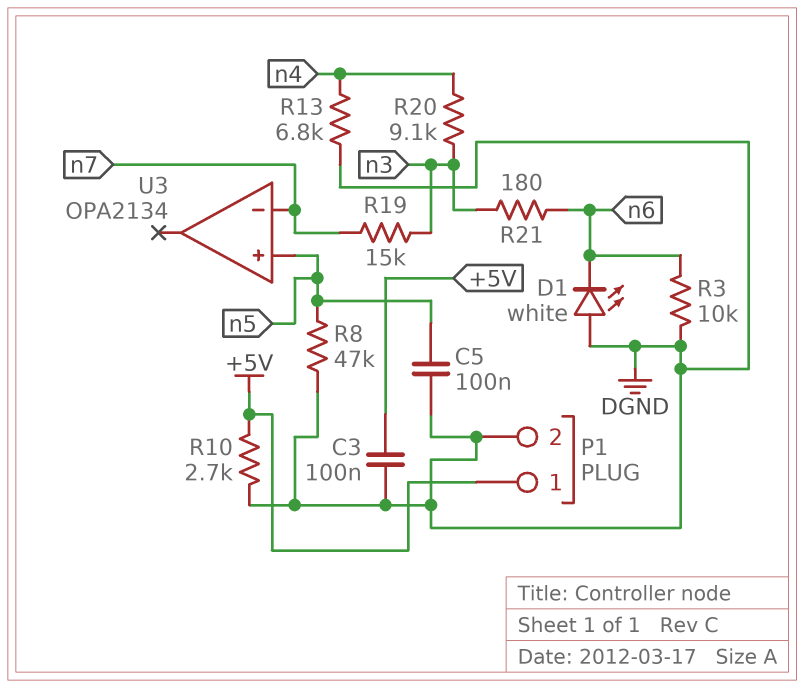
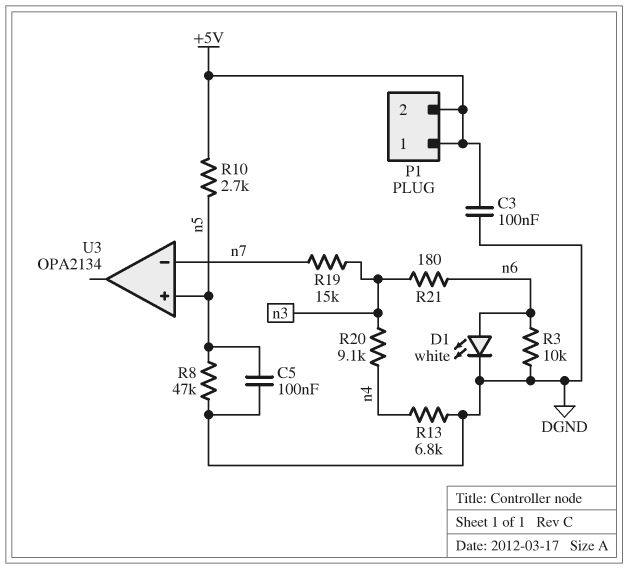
D1: LED white (A DGND, K n6) -> LED white (A n6, K DGND)
P1 pin 2: DGND -> +5V
R10: 2.7k (+5V, DGND) -> 2.7k (+5V, n5)

